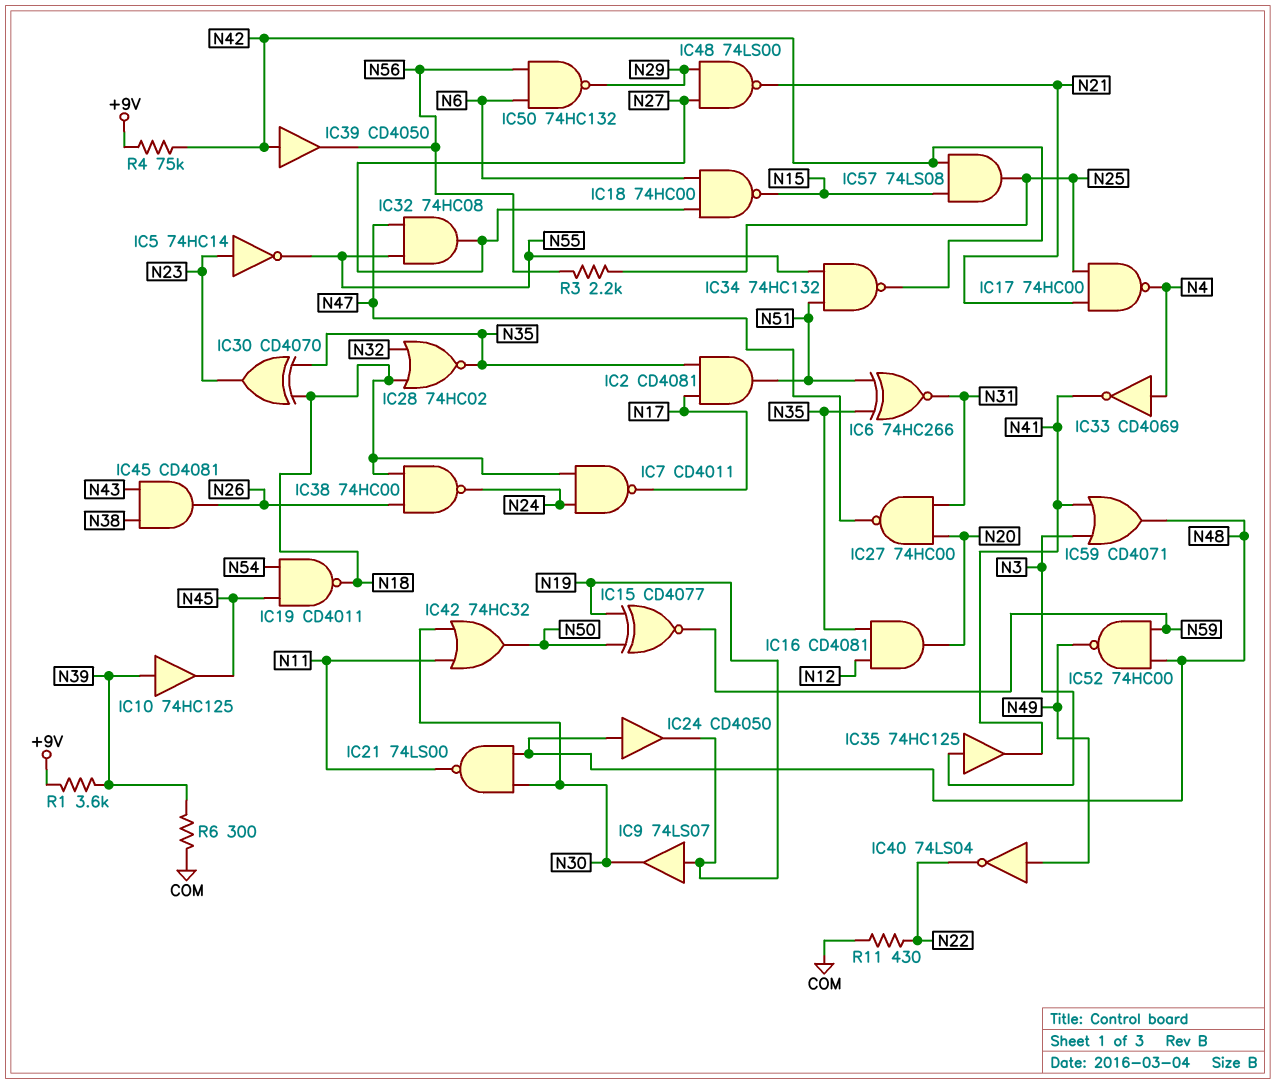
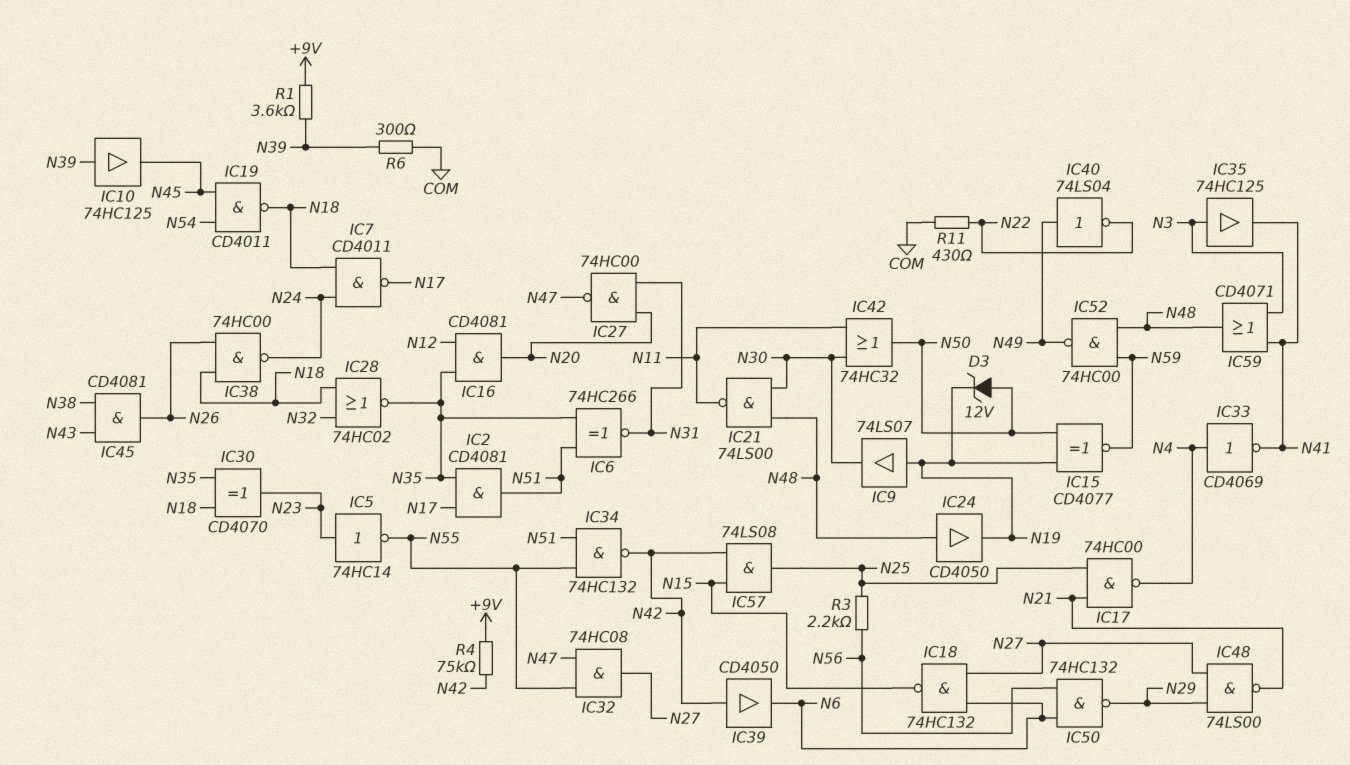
D3: none -> zener 12V (A N50, K N19)
IC18: NAND 74HC00 (in N6, in N27, out N15) -> NAND 74HC132 (in N6, in N27, out N15)
IC39: buffer CD4050 (in N42, out N56) -> buffer CD4050 (in N42, out N6)

